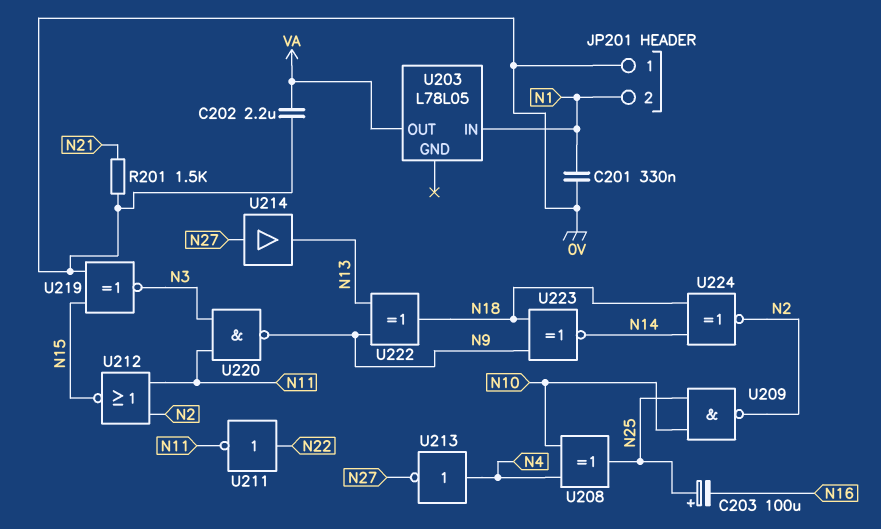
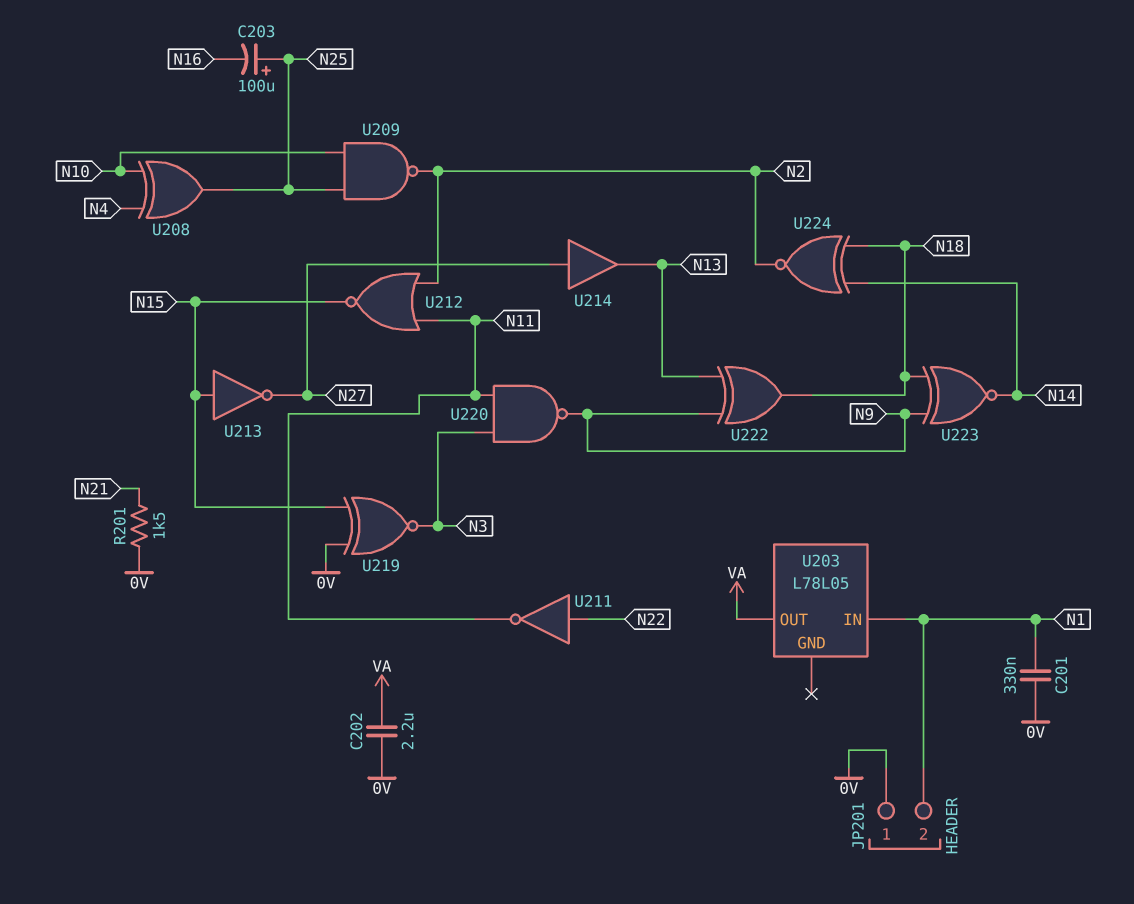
U213: NOT (in N4, out N27) -> NOT (in N15, out N27)

